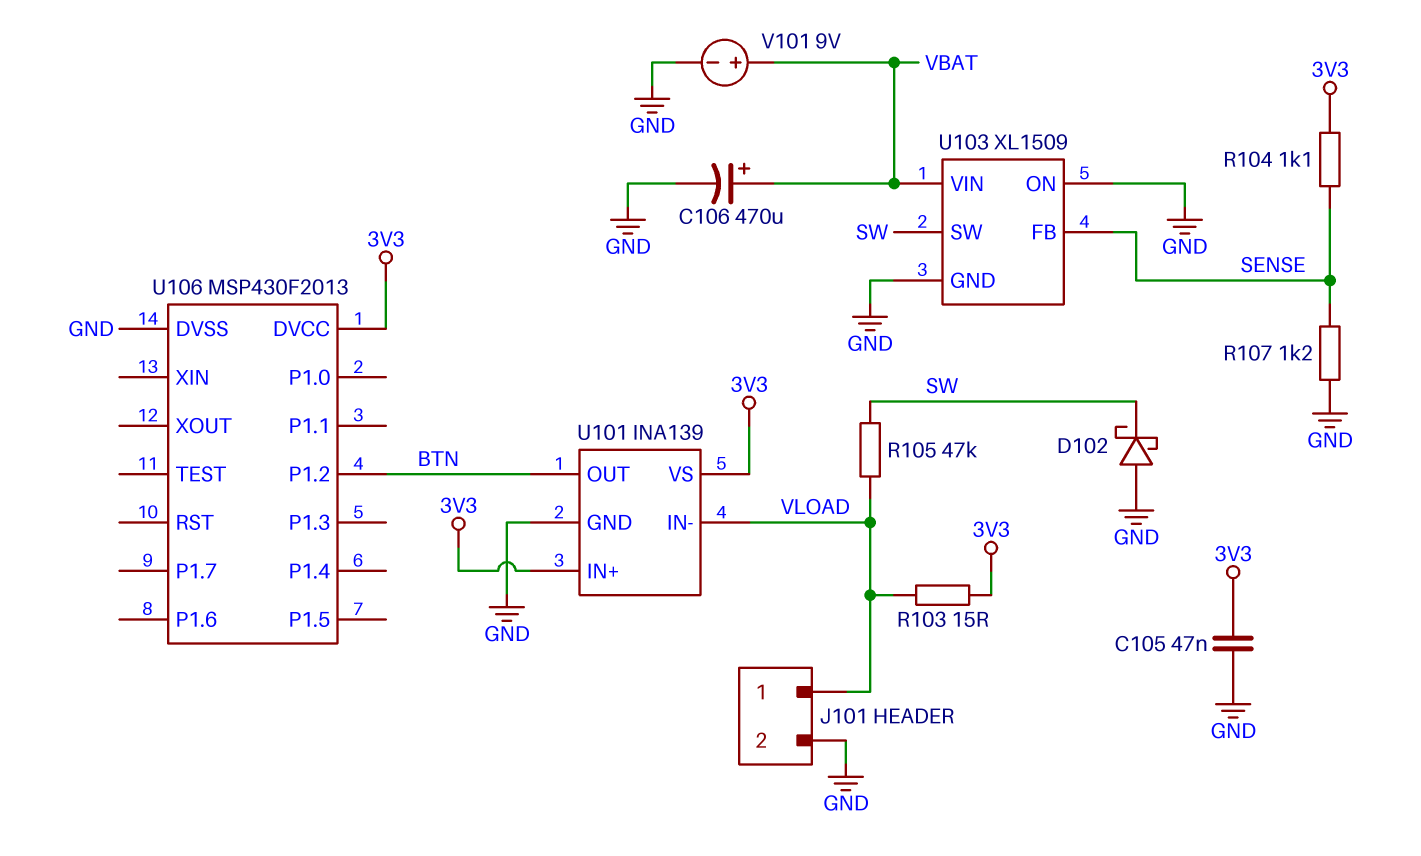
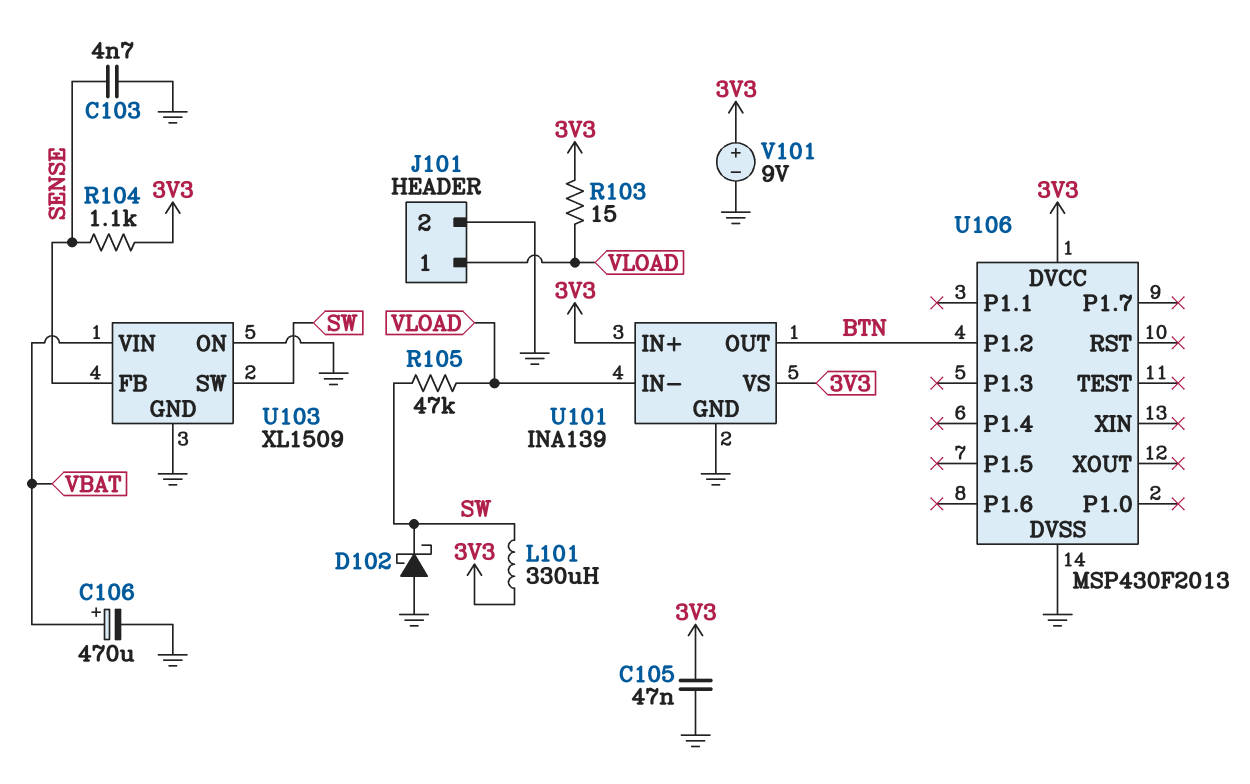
C103: none -> 4.7nF (GND, SENSE)
L101: none -> 330uH (3V3, SW)
R107: 1.2k (GND, SENSE) -> none
V101: 9V (plus VBAT, minus GND) -> 9V (plus 3V3, minus GND)

